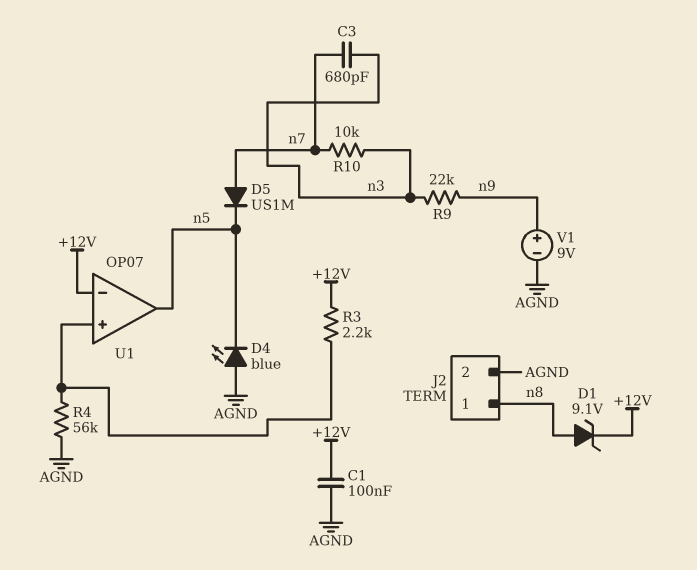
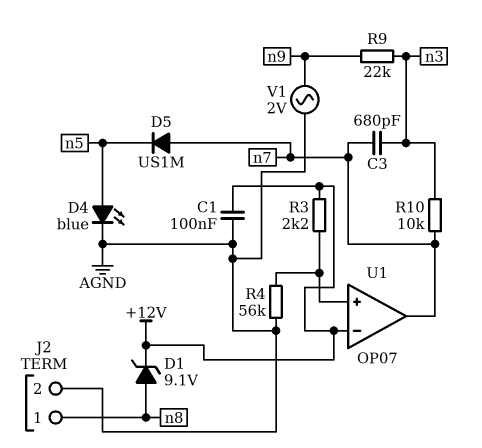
D4: LED blue (A AGND, K n5) -> LED blue (A n5, K AGND)
U1 pin out: n5 -> n7
V1: 9V (plus n9, minus AGND) -> AC 2V (AGND, n9)

